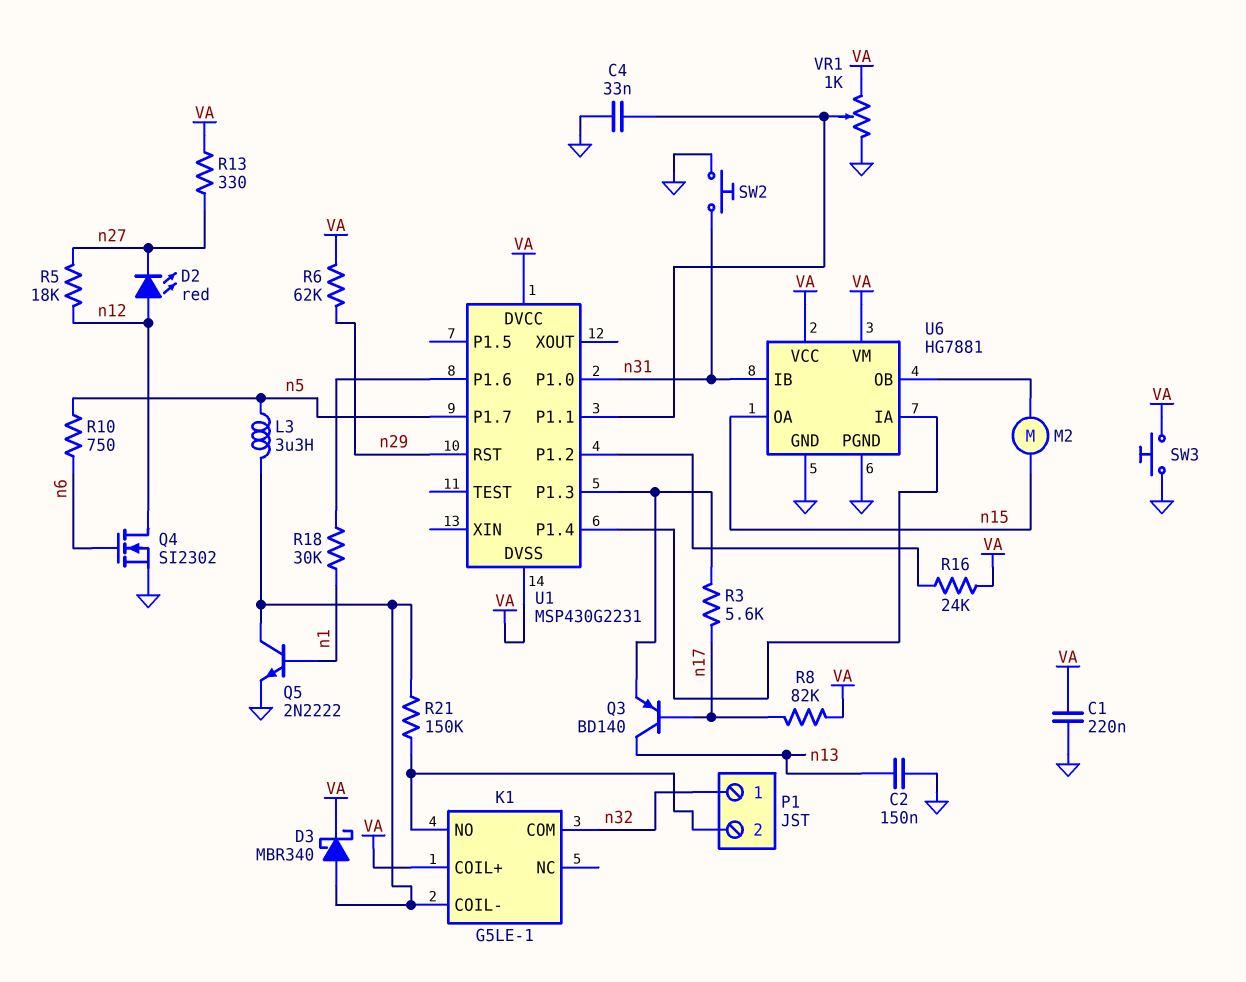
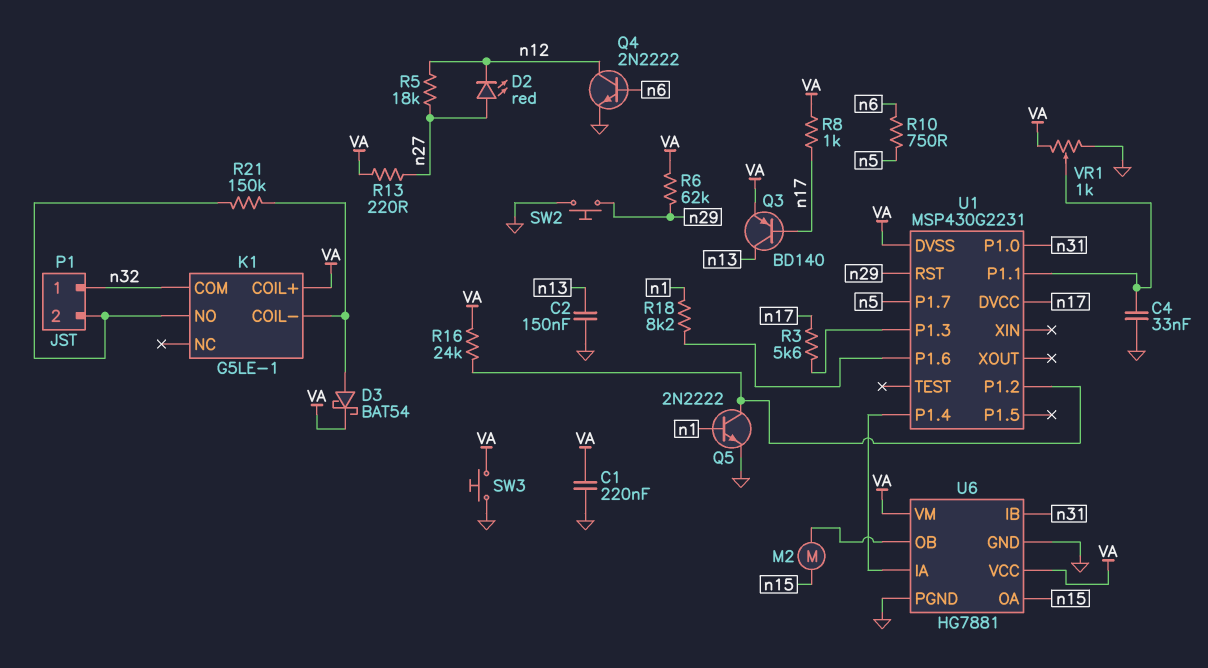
D2: LED red (A n12, K n27) -> LED red (A n27, K n12)
D3: schottky MBR340 (A K1/COIL-, K VA) -> schottky BAT54 (A K1/COIL-, K VA)
L3: 3.3uH (K1/COIL-, n5) -> none
Q3: PNP BD140 (B n17, C n13, E U1/P1.3) -> PNP BD140 (B n17, C n13, E VA)
Q4: NMOS SI2302 (G n6, D n12, S GND) -> NPN 2N2222 (B n6, C n12, E GND)
Q5: NPN 2N2222 (B n1, C K1/COIL-, E GND) -> NPN 2N2222 (B n1, C U1/P1.2, E GND)
R8: 82k (VA, n17) -> 1k (VA, n17)
R13: 330 (VA, n27) -> 220 (VA, n27)
R18: 30k (U1/P1.6, n1) -> 8.2k (U1/P1.6, n1)
SW2: button (GND, n31) -> button (GND, n29)
U1 pin DVCC: VA -> n17

